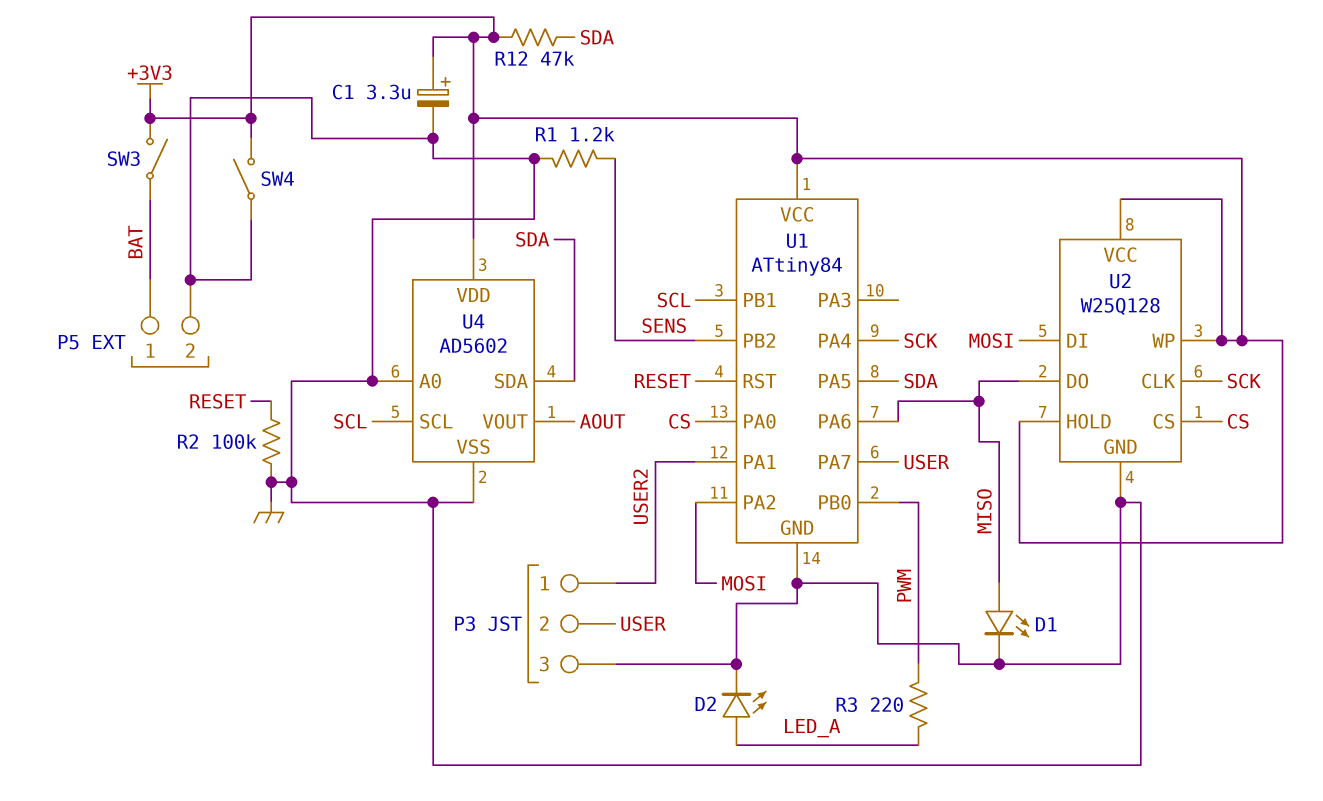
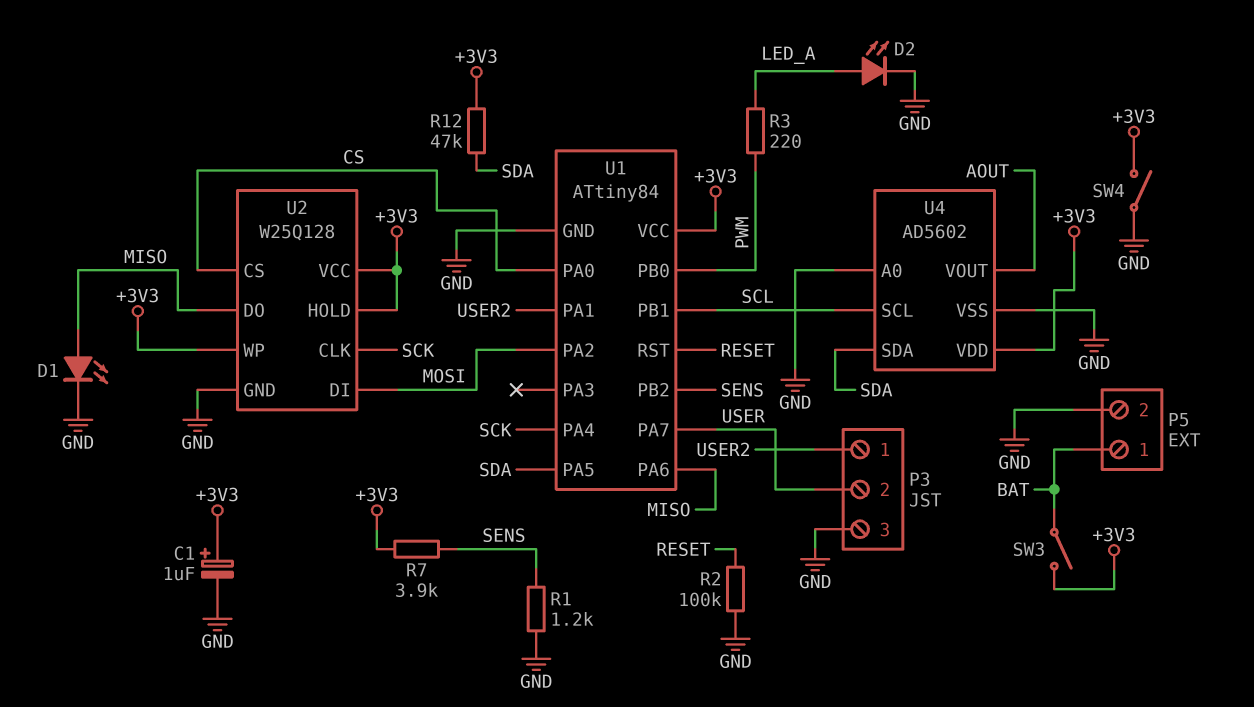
C1: 3.3uF (plus +3V3, minus GND) -> 1uF (plus +3V3, minus GND)
R7: none -> 3.9k (+3V3, SENS)

